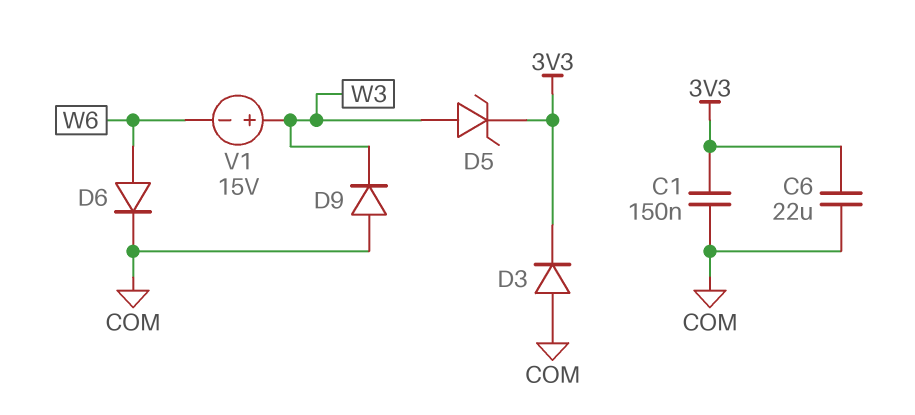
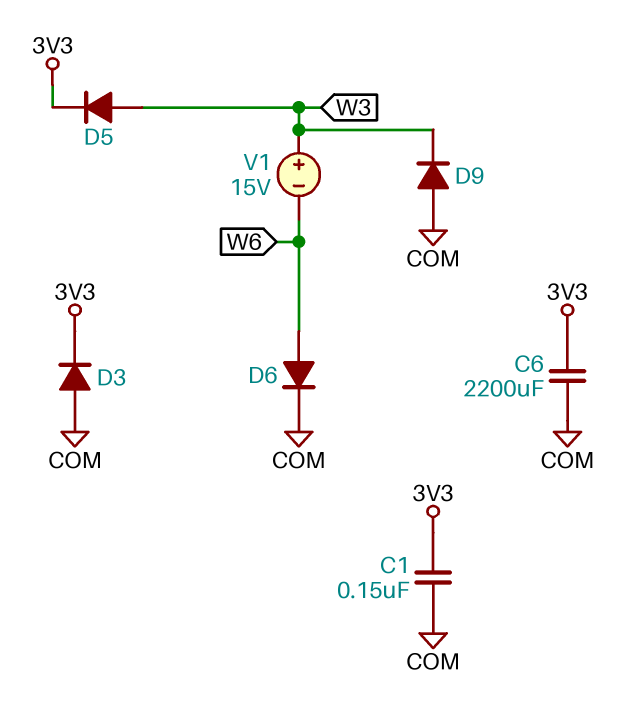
C6: 22uF (3V3, COM) -> 2200uF (3V3, COM)
D5: zener (A W3, K 3V3) -> diode (A W3, K 3V3)

